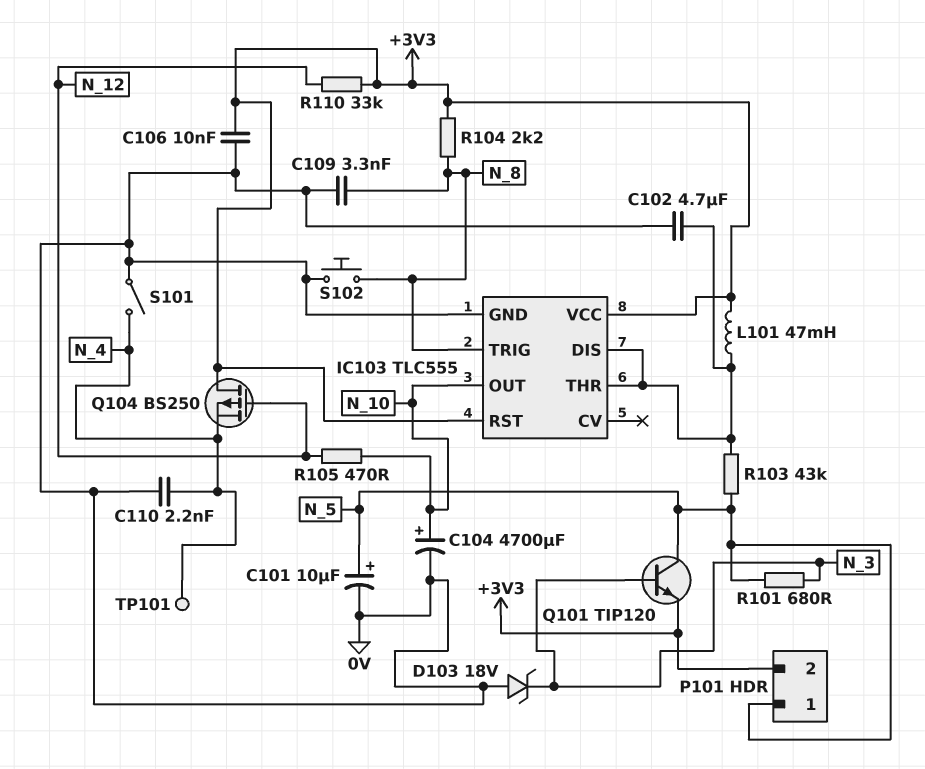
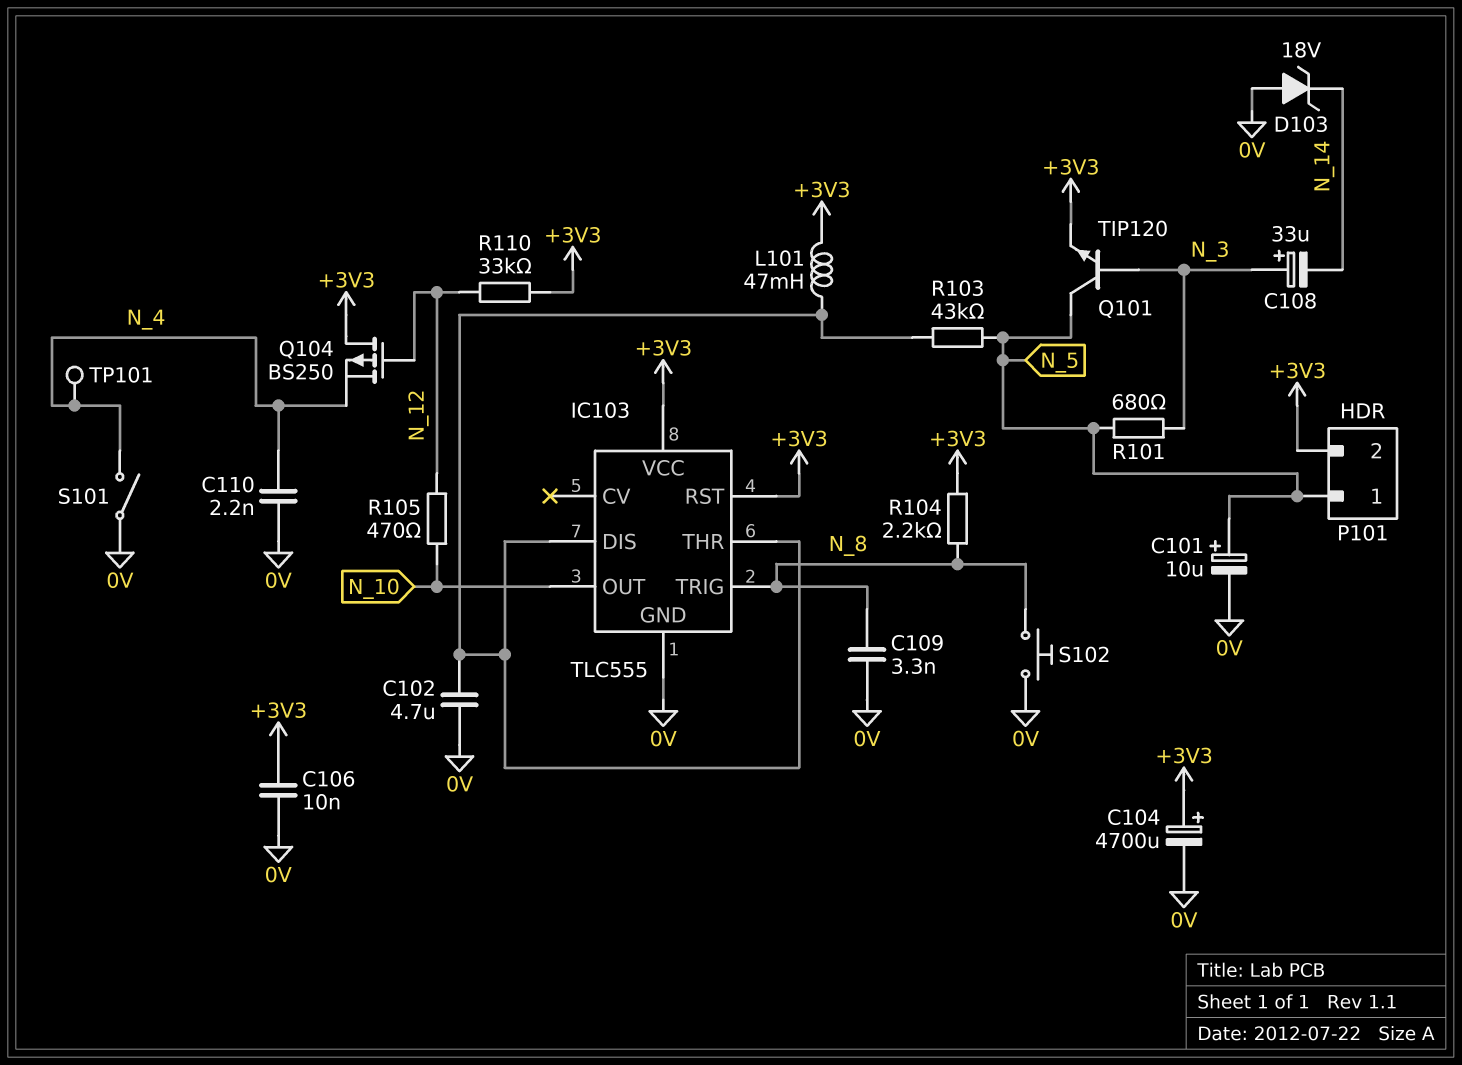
C104: 4700uF (plus N_10, minus 0V) -> 4700uF (plus +3V3, minus 0V)
C108: none -> 33uF (plus N_3, minus N_14)
D103: zener 18V (A 0V, K N_3) -> zener 18V (A 0V, K N_14)

